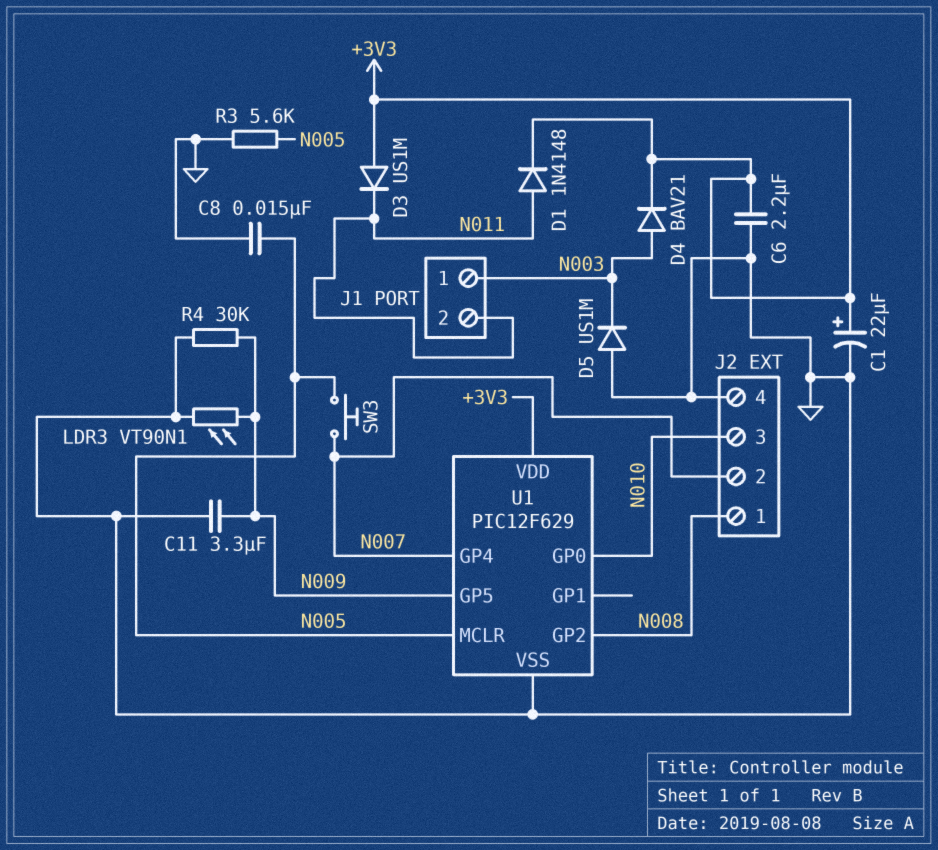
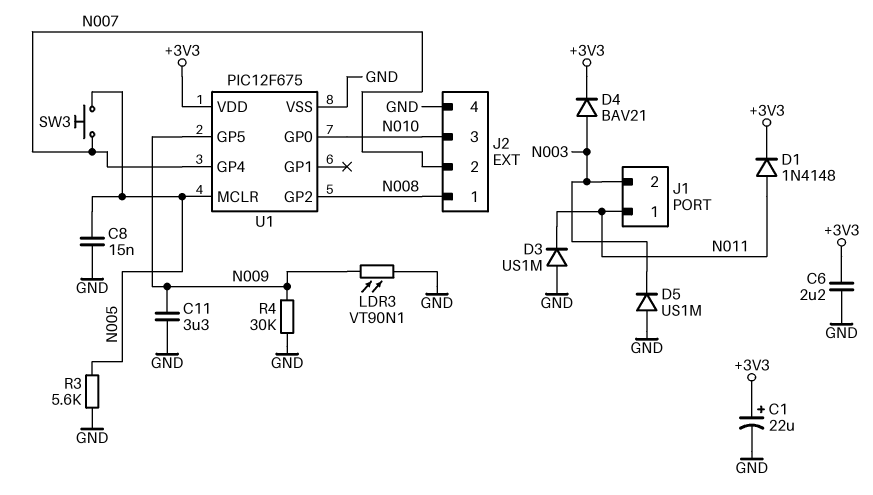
D3: diode US1M (A +3V3, K N011) -> diode US1M (A GND, K N011)
J1 pin 1: N003 -> N011
J1 pin 2: N011 -> N003
U1: PIC12F629 -> PIC12F675

